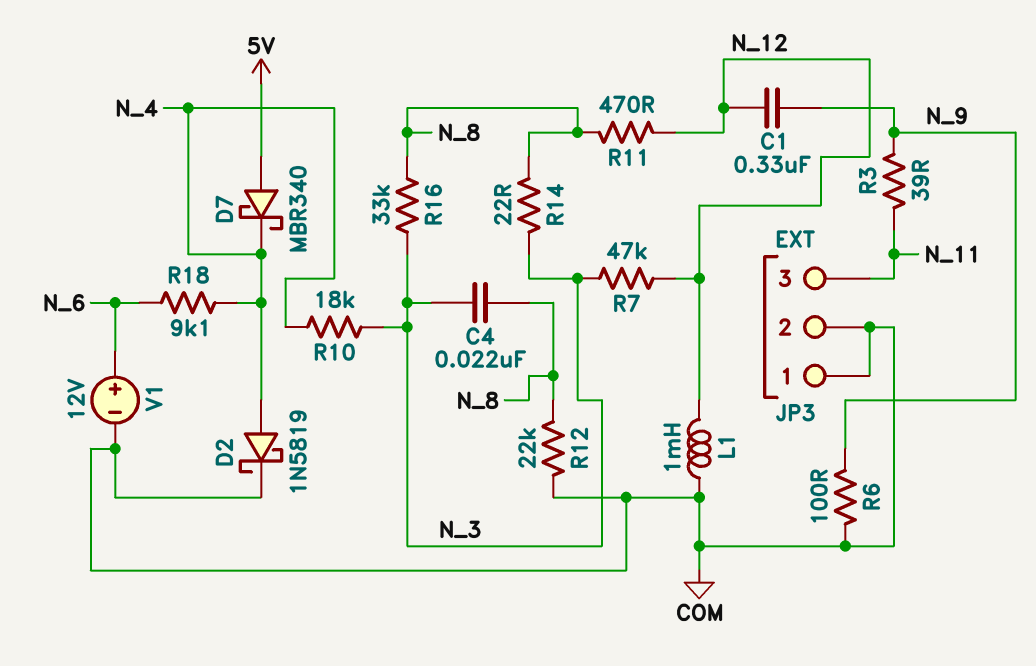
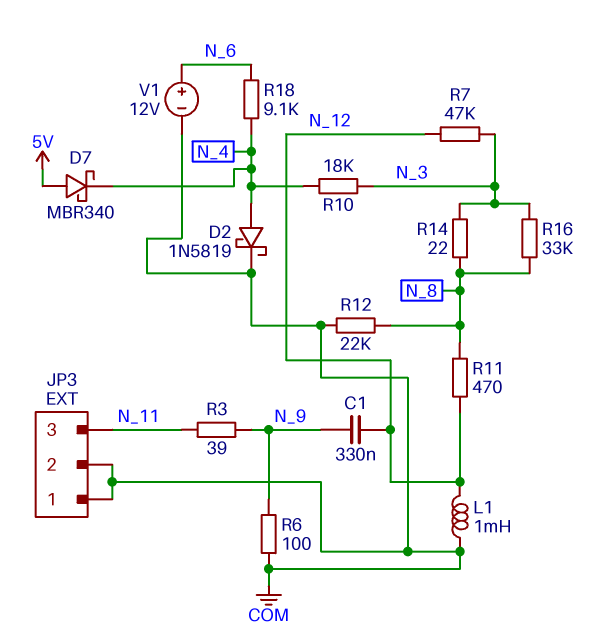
C4: 22nF (N_3, N_8) -> none

